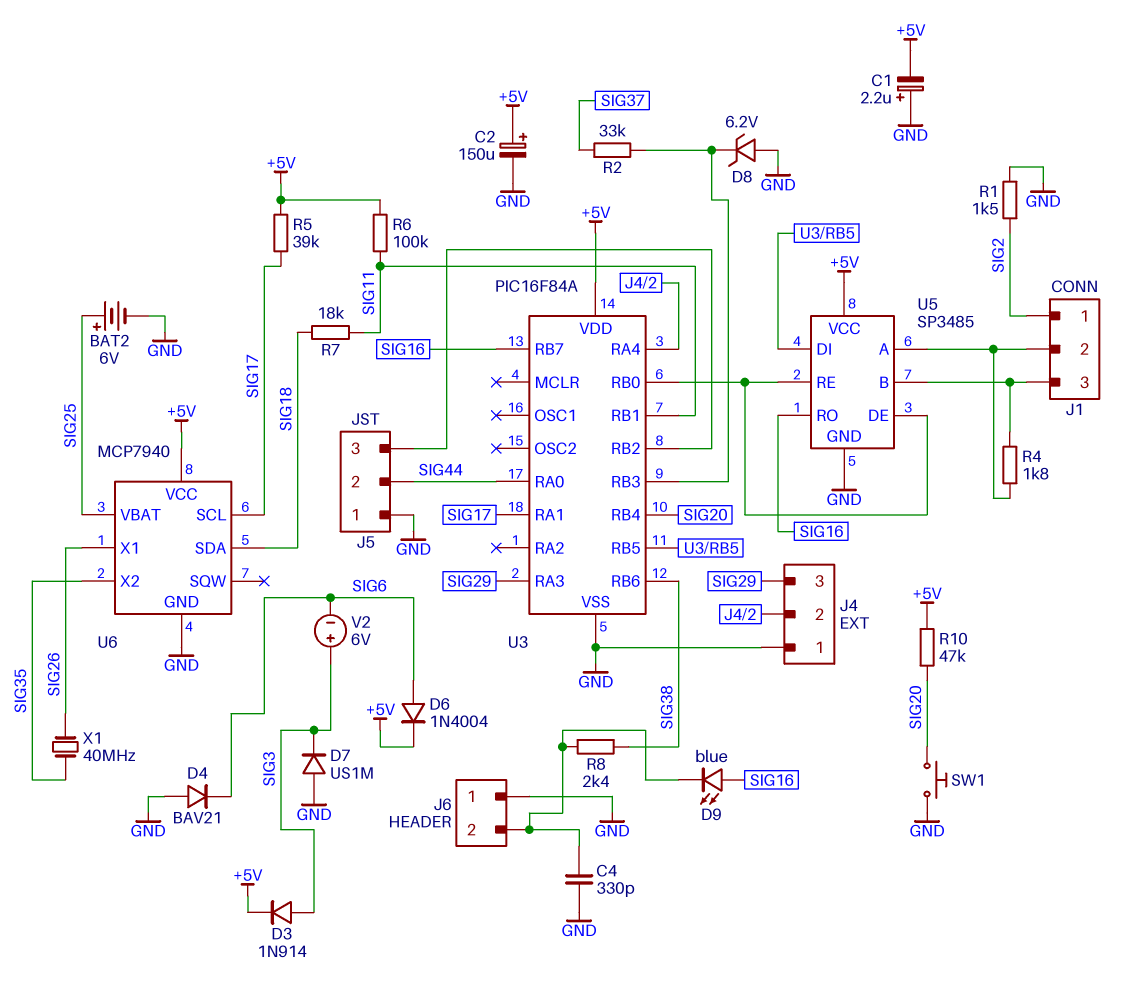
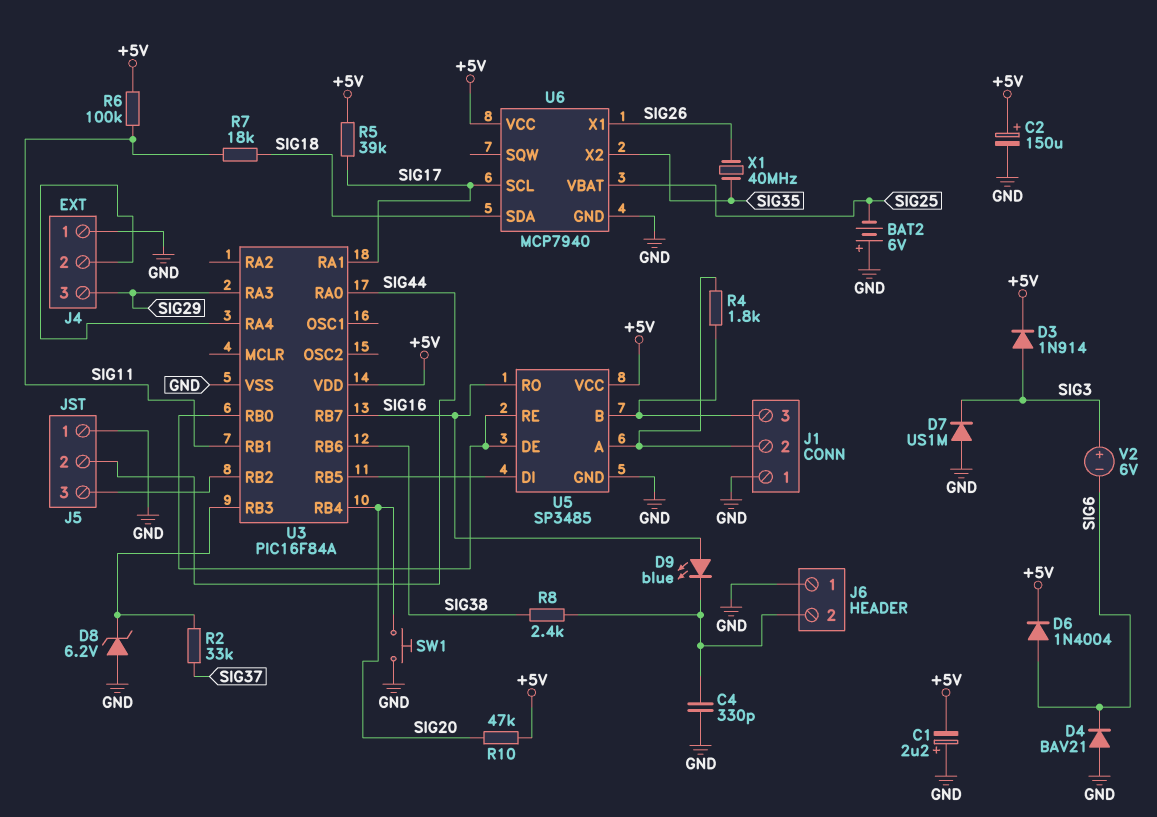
BAT2: 6V (plus SIG25, minus GND) -> 6V (plus GND, minus SIG25)
J1 pin 1: SIG2 -> GND
R1: 1.5k (GND, SIG2) -> none

